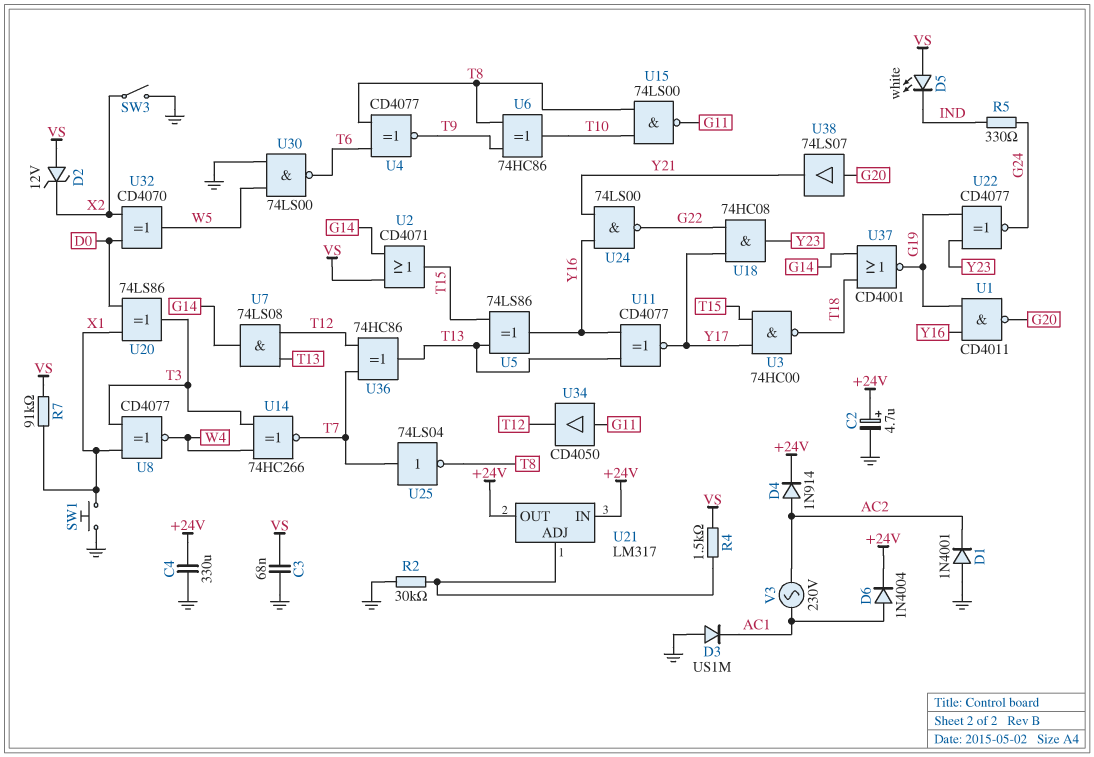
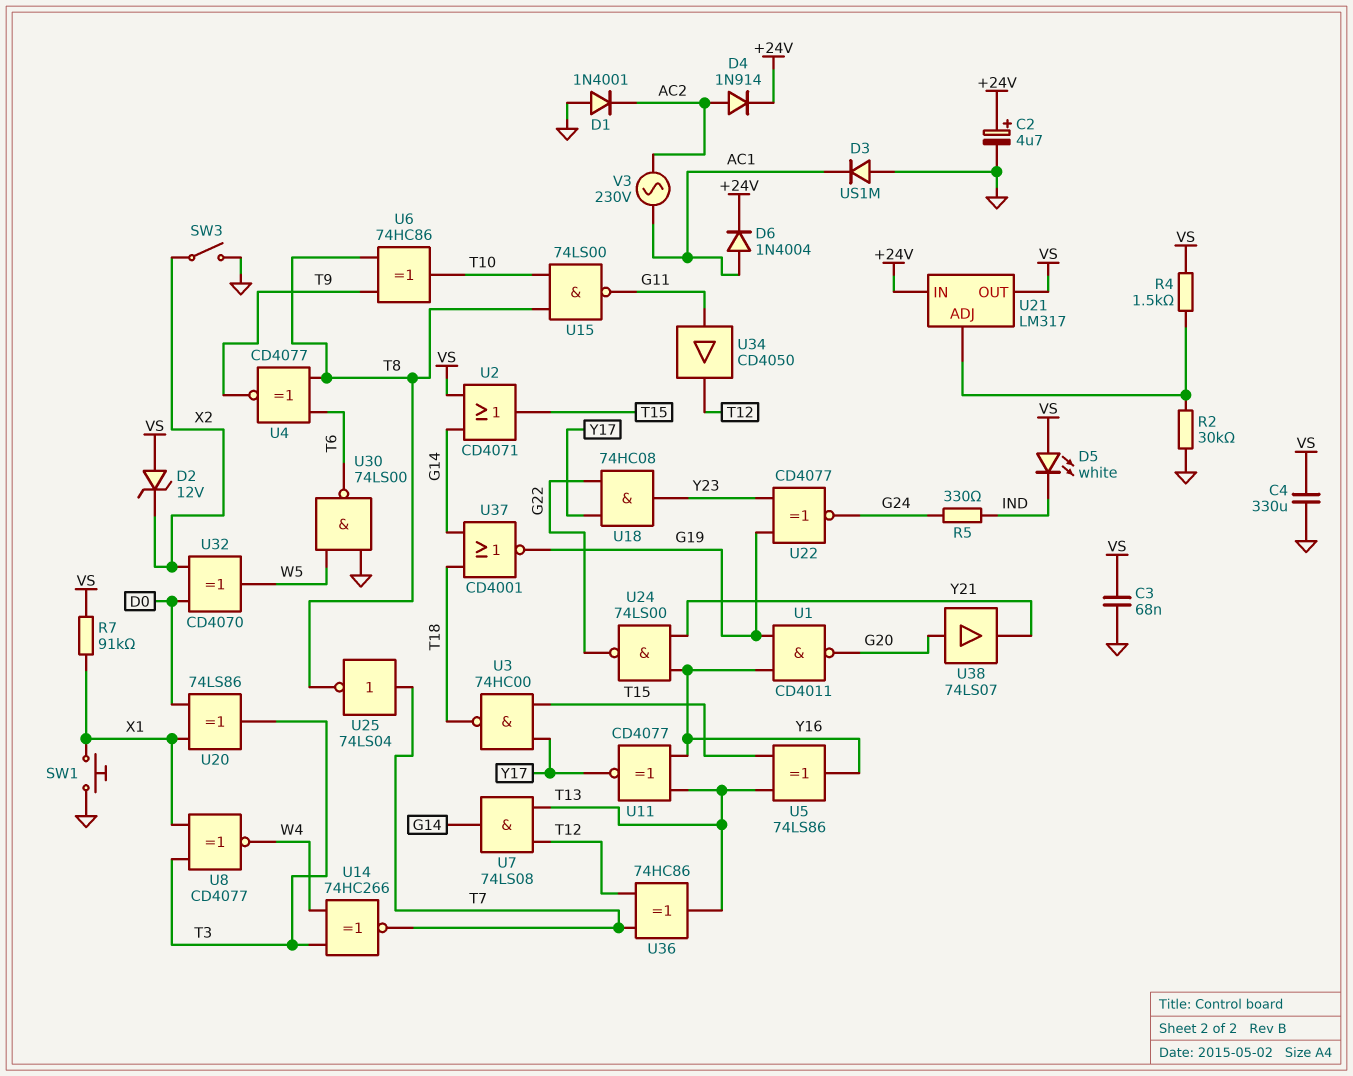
C4: 330uF (+24V, GND) -> 330uF (GND, VS)
U21 pin OUT: +24V -> VS

